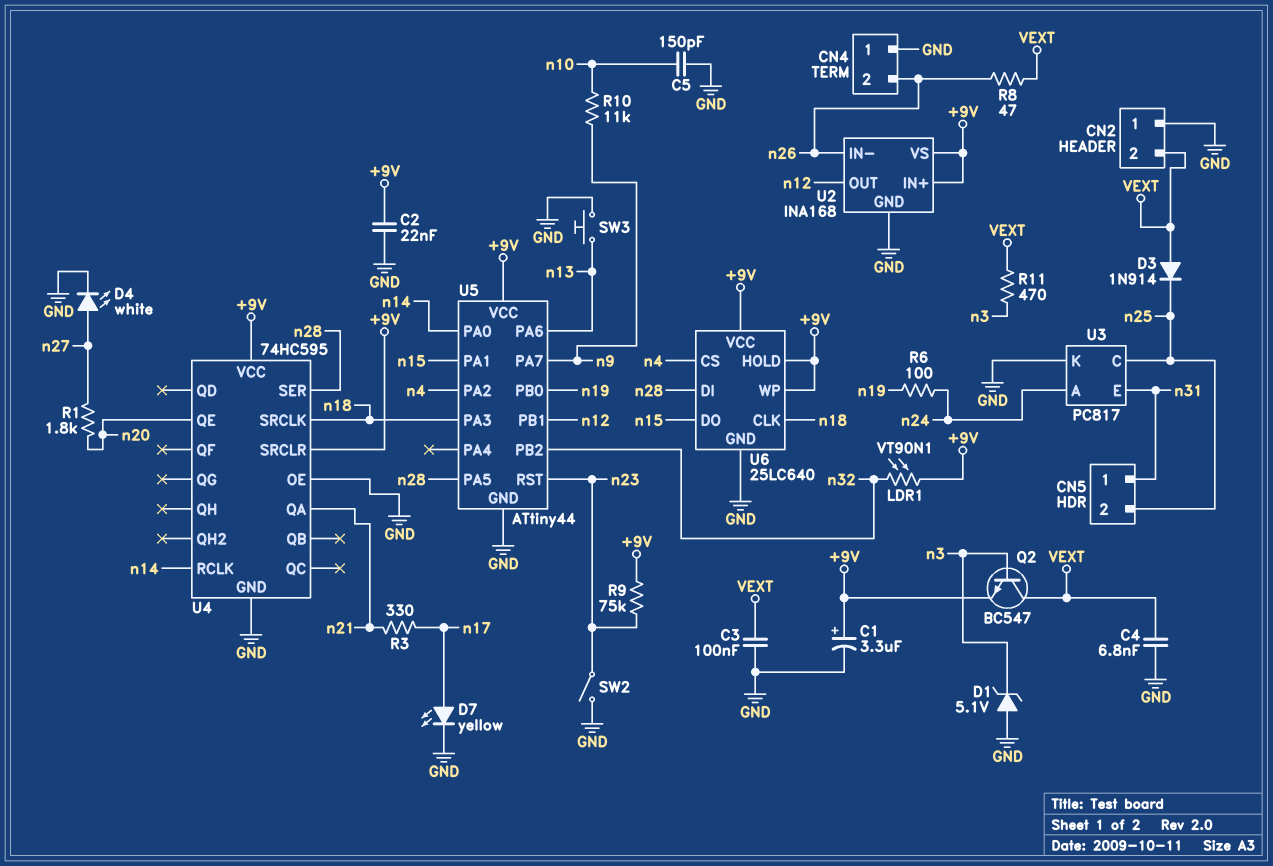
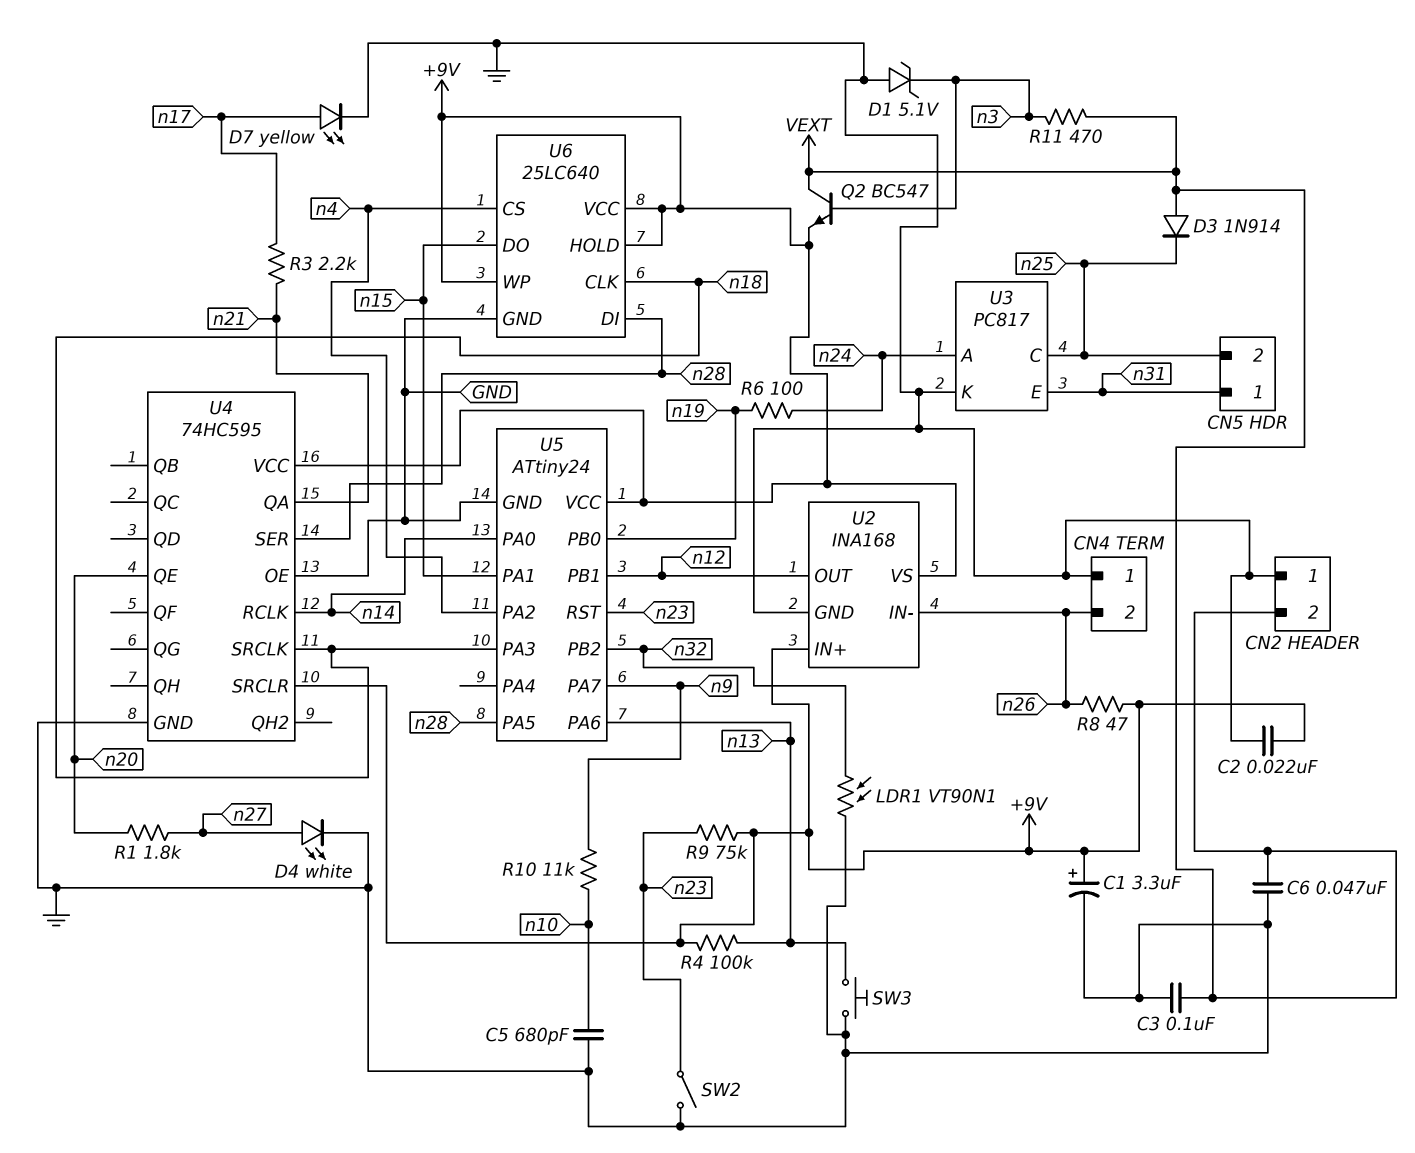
C4: 6.8nF (GND, VEXT) -> none
C5: 150pF (GND, n10) -> 680pF (GND, n10)
C6: none -> 47nF (GND, VEXT)
LDR1: VT90N1 (+9V, n32) -> VT90N1 (GND, n32)
R3: 330 (n17, n21) -> 2.2k (n17, n21)
R4: none -> 100k (+9V, n13)
R8: 47 (VEXT, n26) -> 47 (+9V, n26)
U5: ATtiny44 -> ATtiny24

